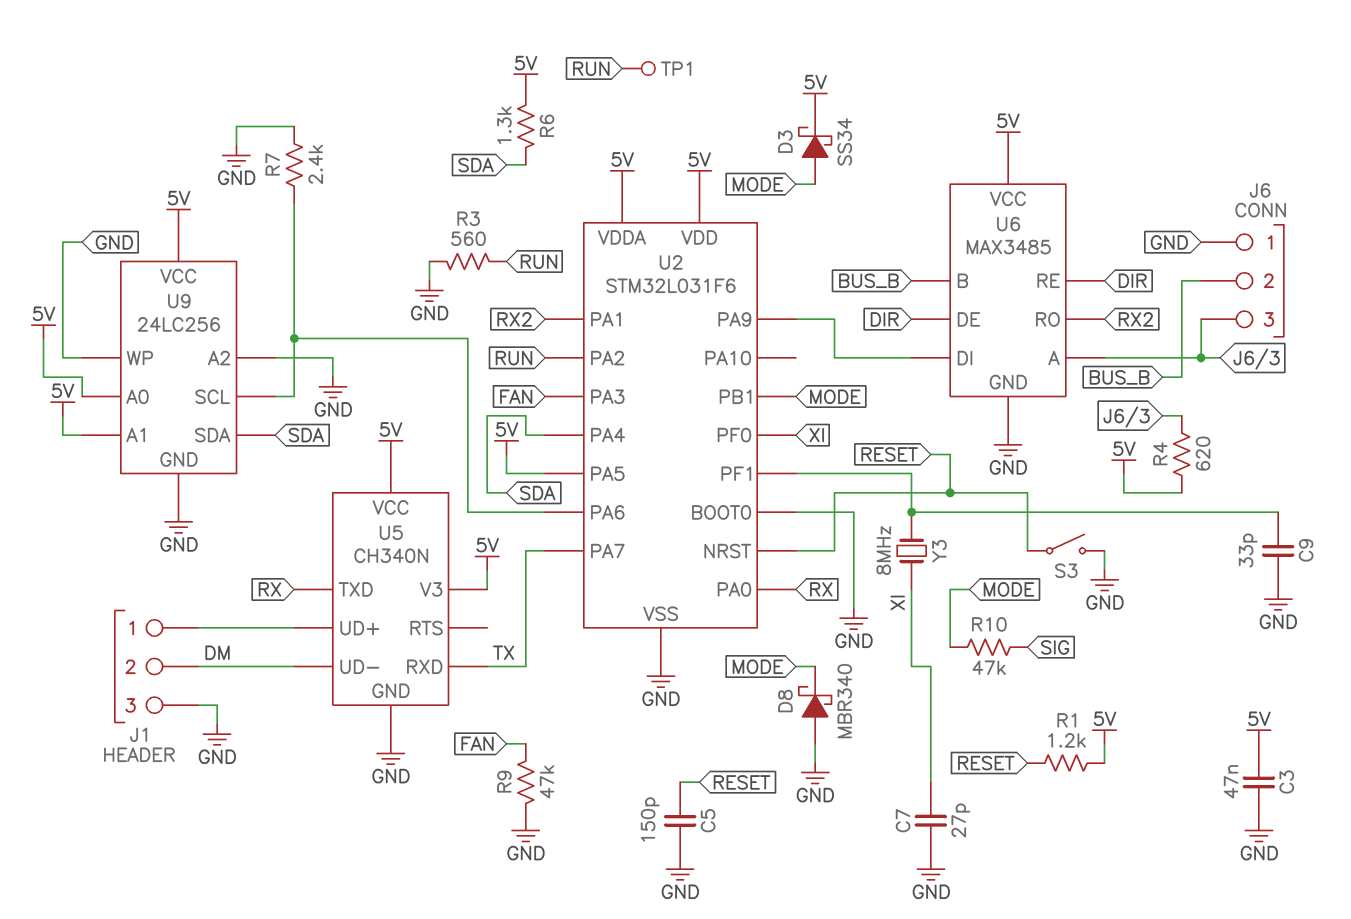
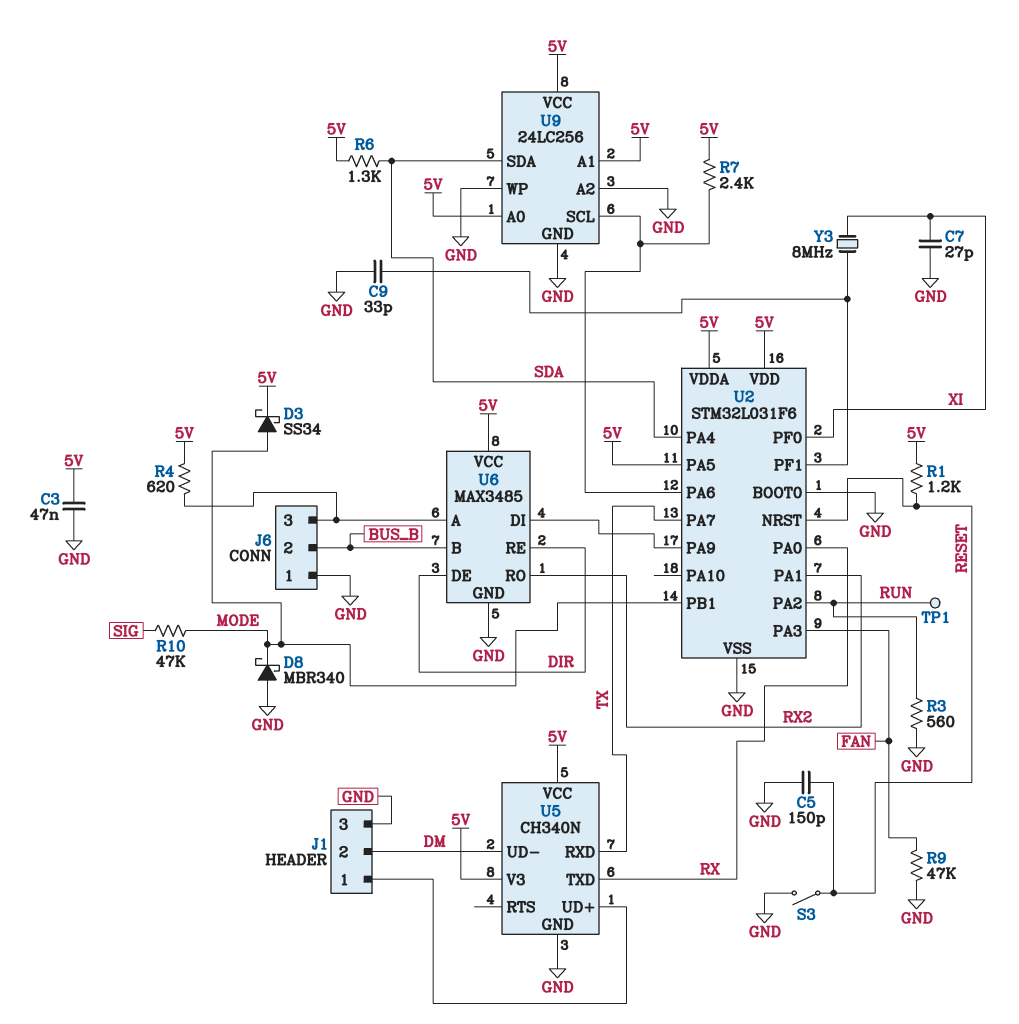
R7: 2.4k (GND, U2/PA6) -> 2.4k (5V, U2/PA6)

